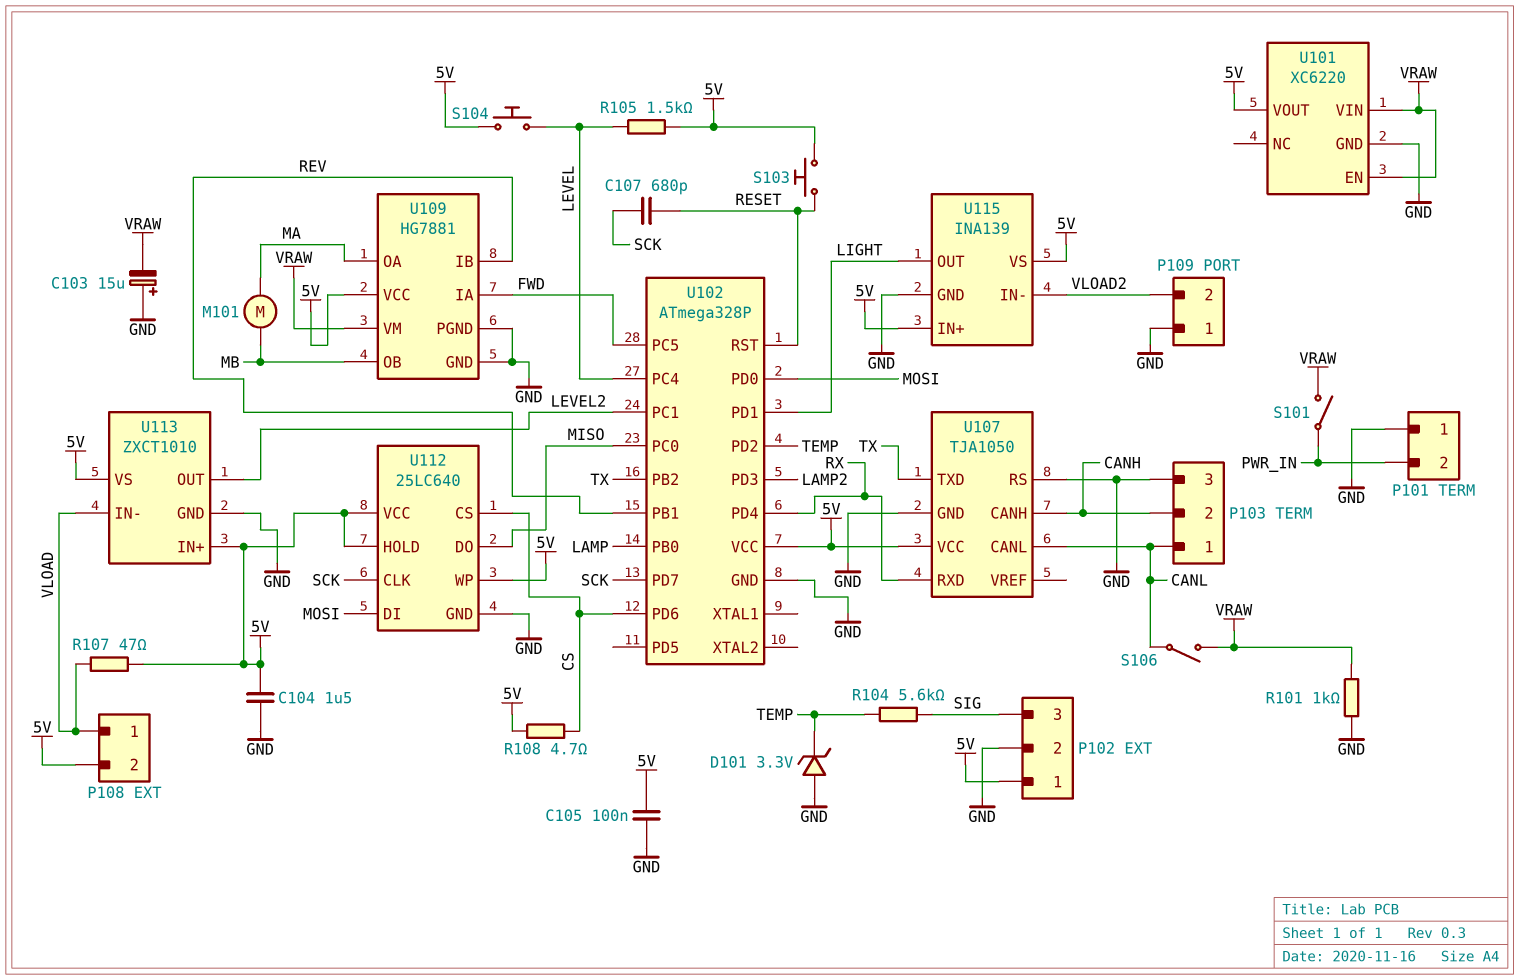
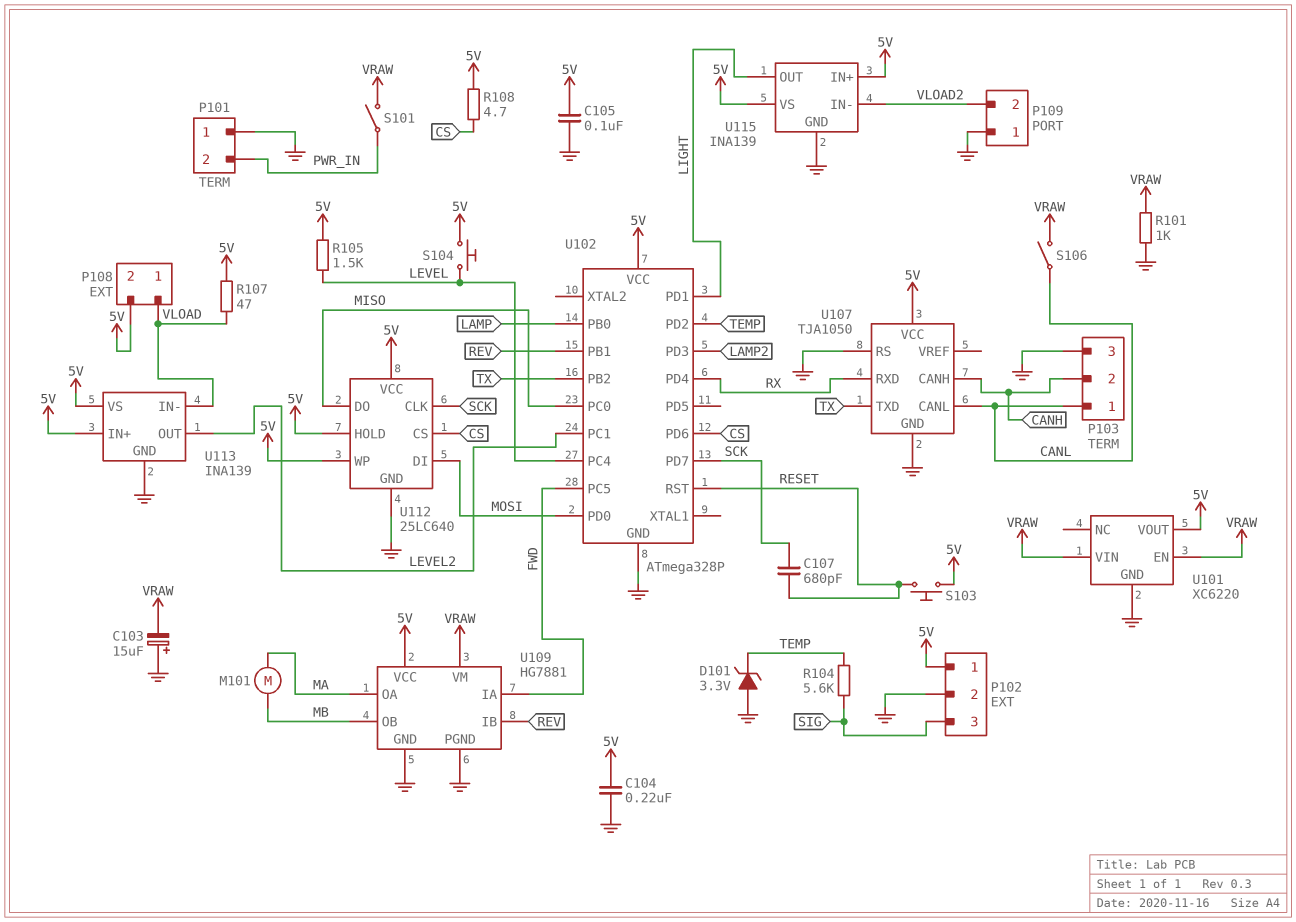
C104: 1.5uF (5V, GND) -> 220nF (5V, GND)
U113: ZXCT1010 -> INA139

